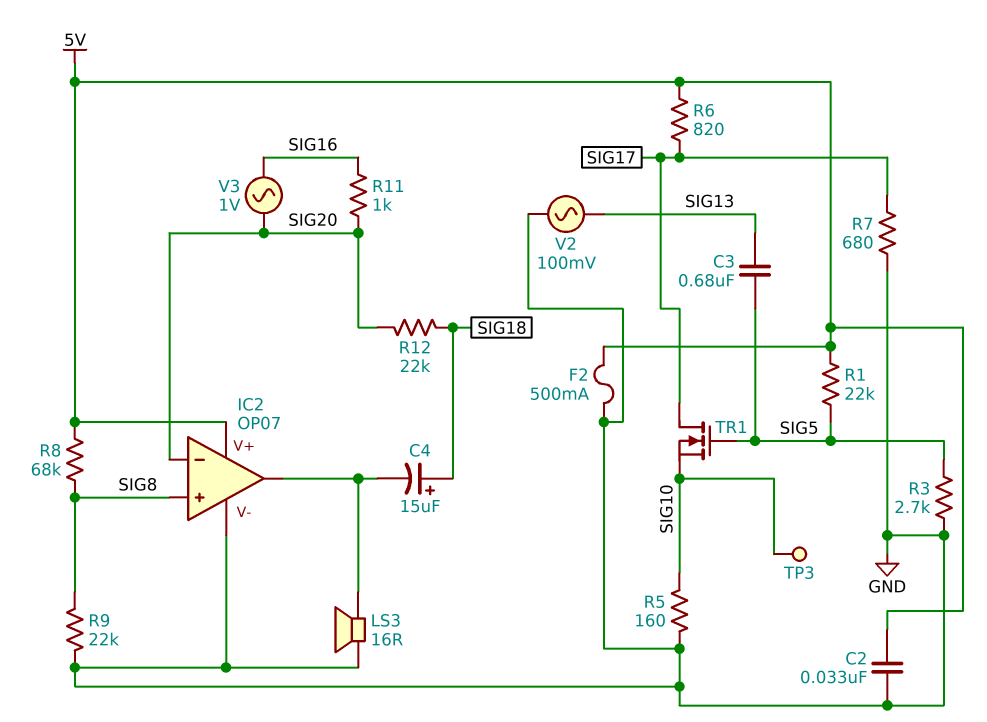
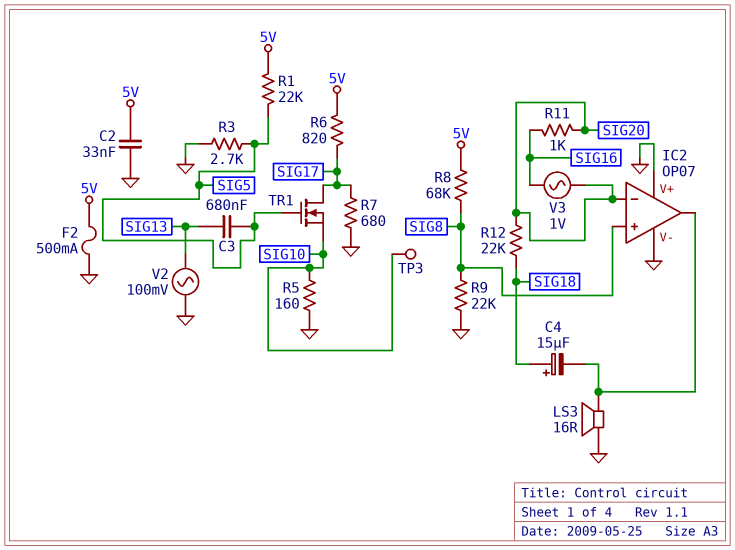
IC2 pin V+: 5V -> GND

